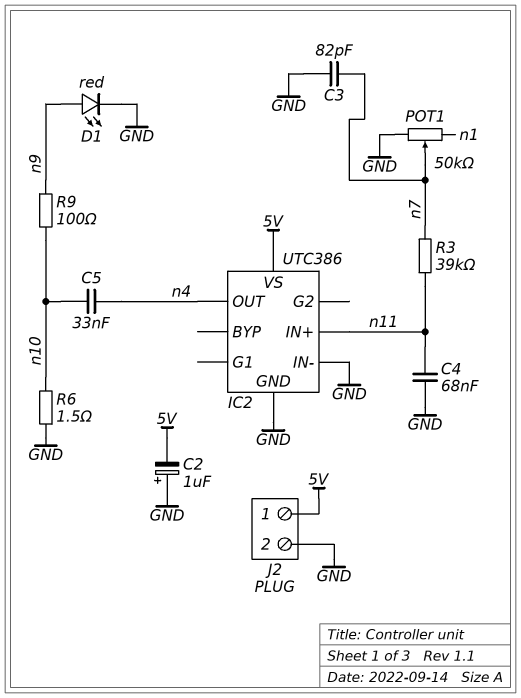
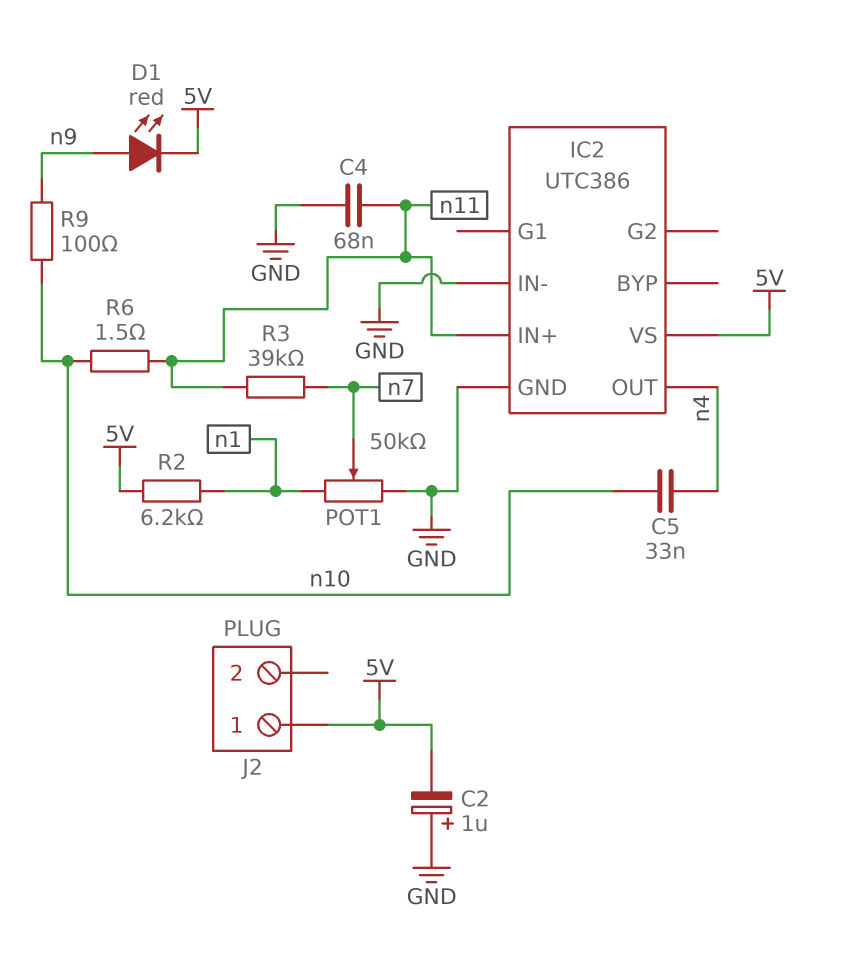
C3: 82pF (GND, n7) -> none
D1: LED red (A n9, K GND) -> LED red (A n9, K 5V)
J2 pin 2: GND -> none
R2: none -> 6.2k (5V, n1)
R6: 1.5 (GND, n10) -> 1.5 (n10, n11)

